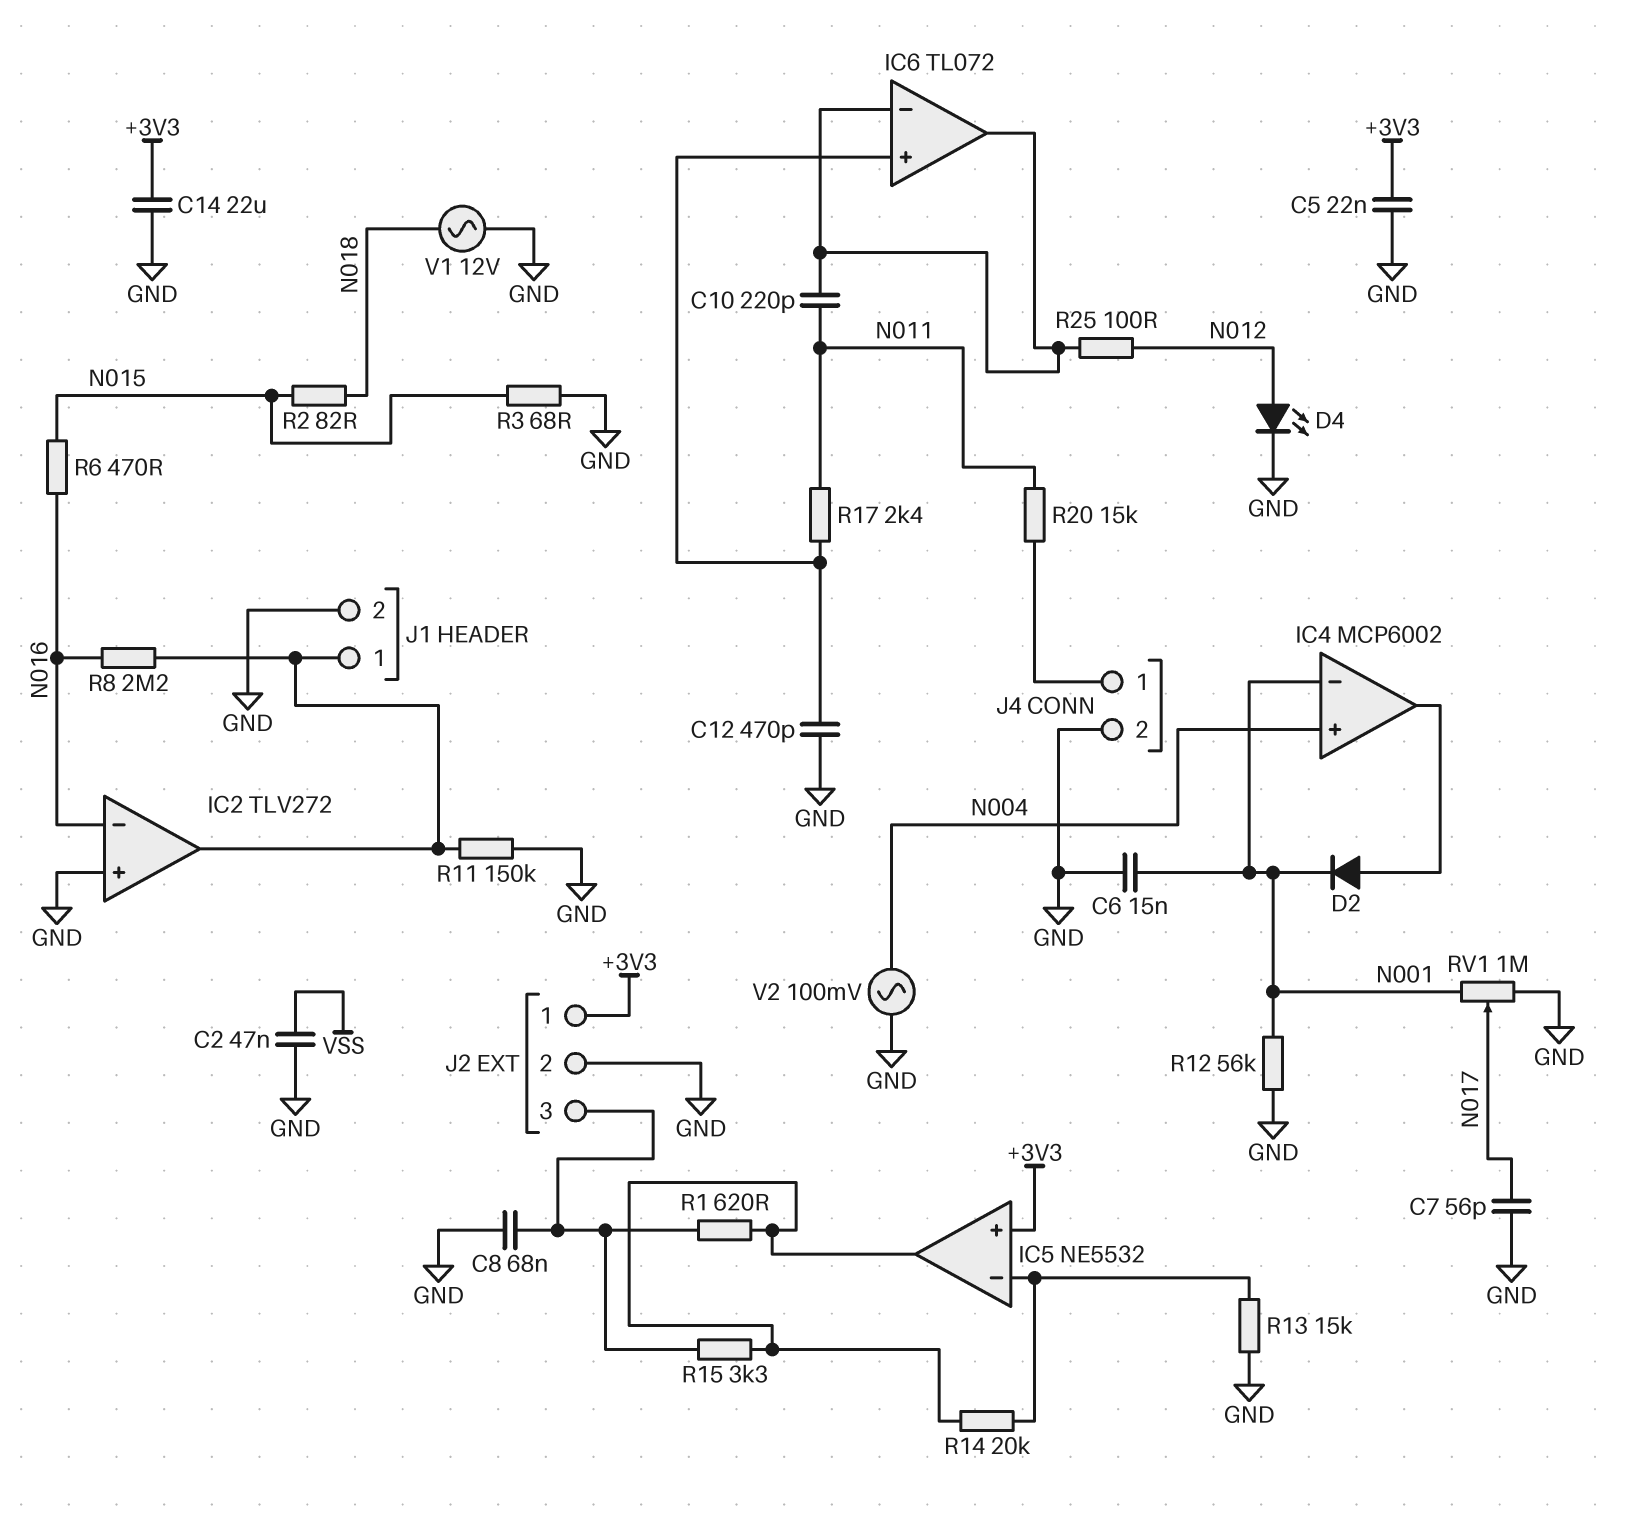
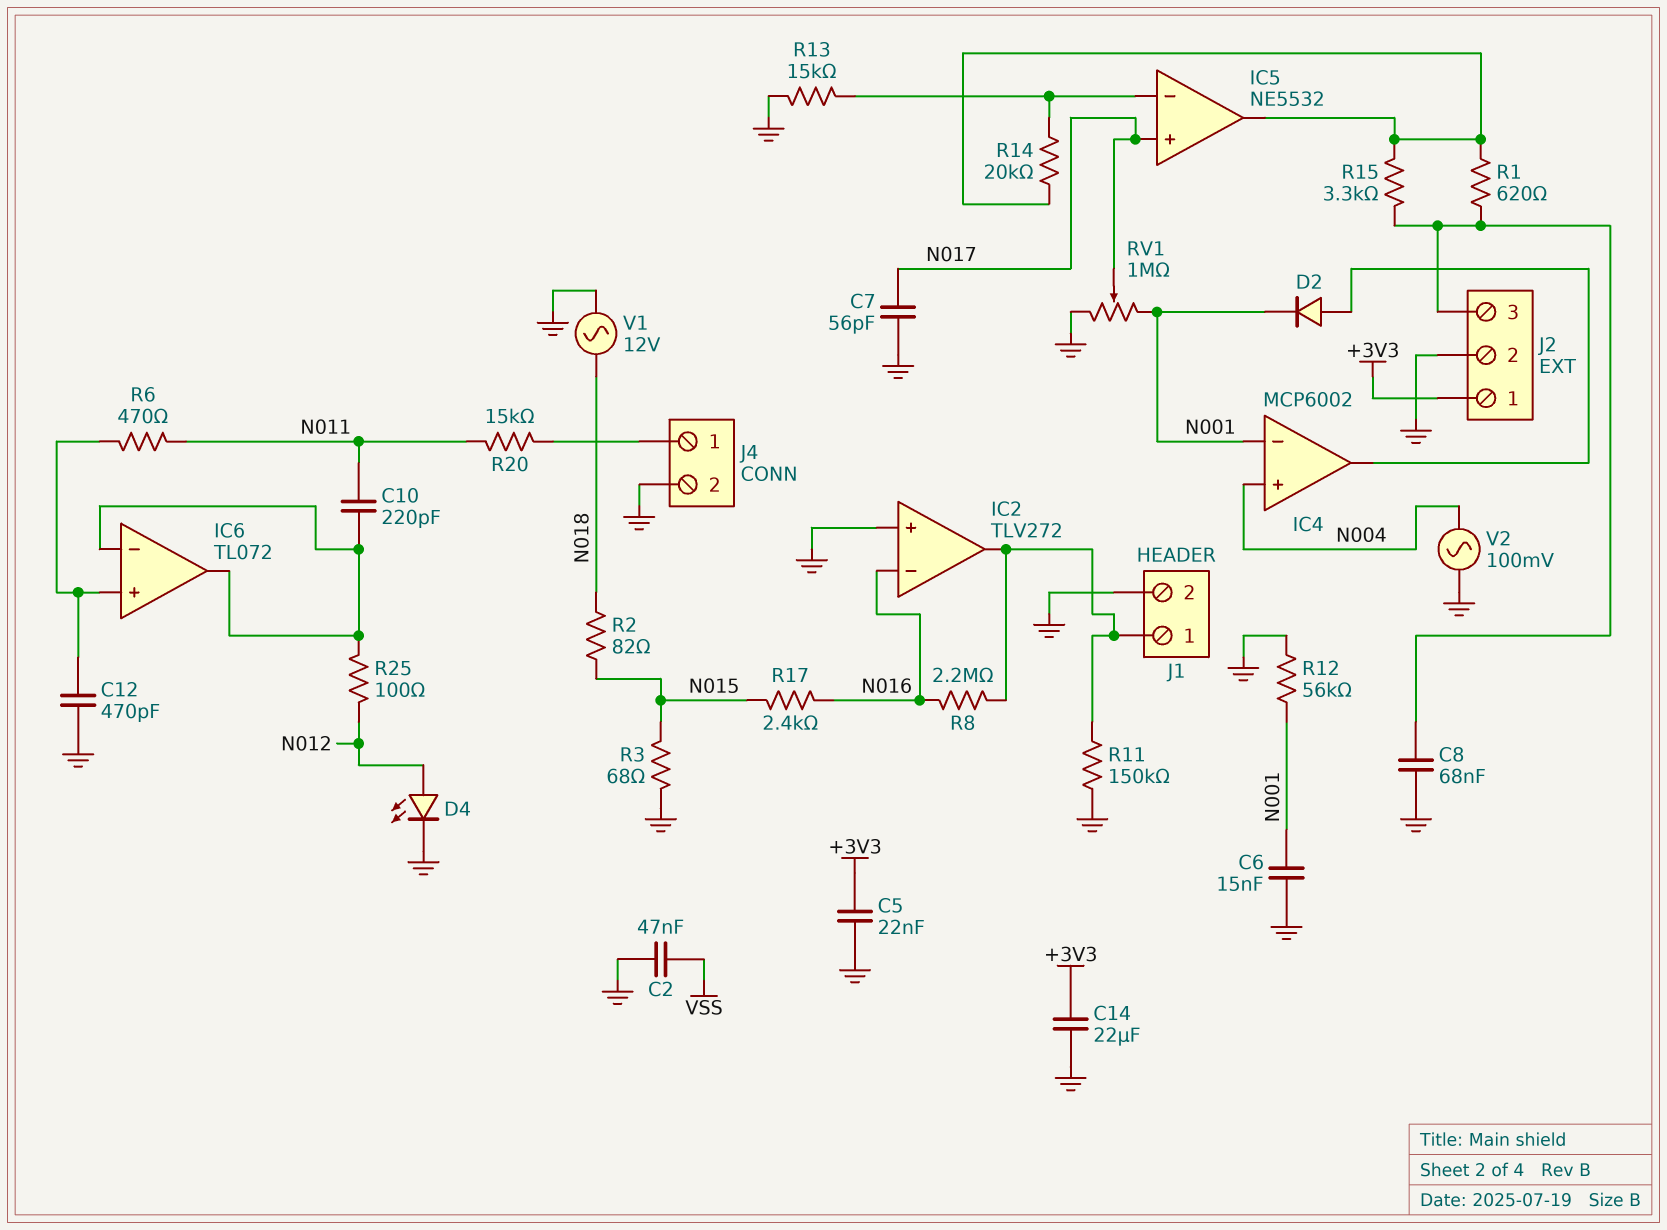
IC5 pin in+: +3V3 -> N017
R6: 470 (N015, N016) -> 470 (IC6/in+, N011)
R17: 2.4k (IC6/in+, N011) -> 2.4k (N015, N016)

